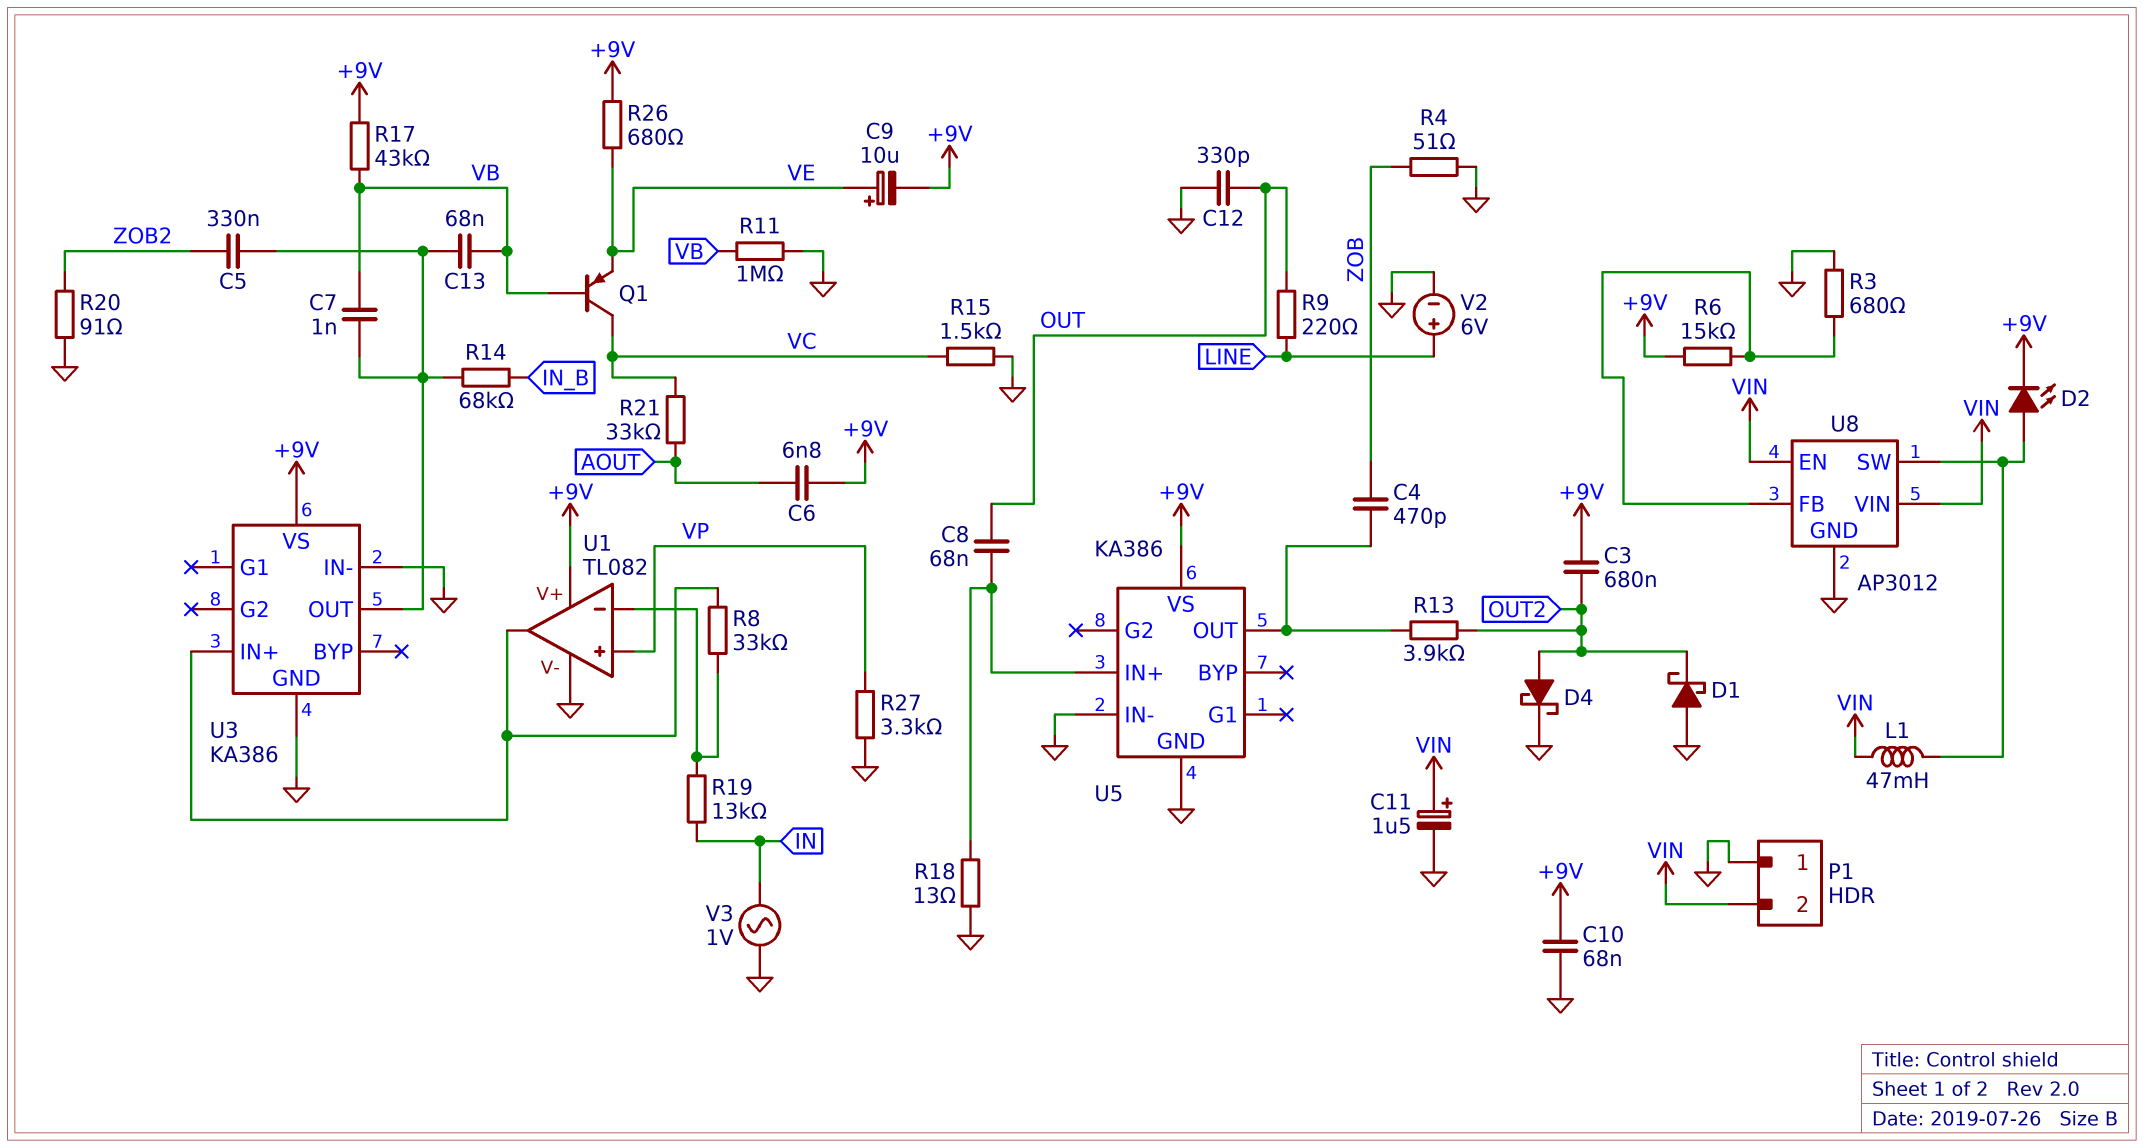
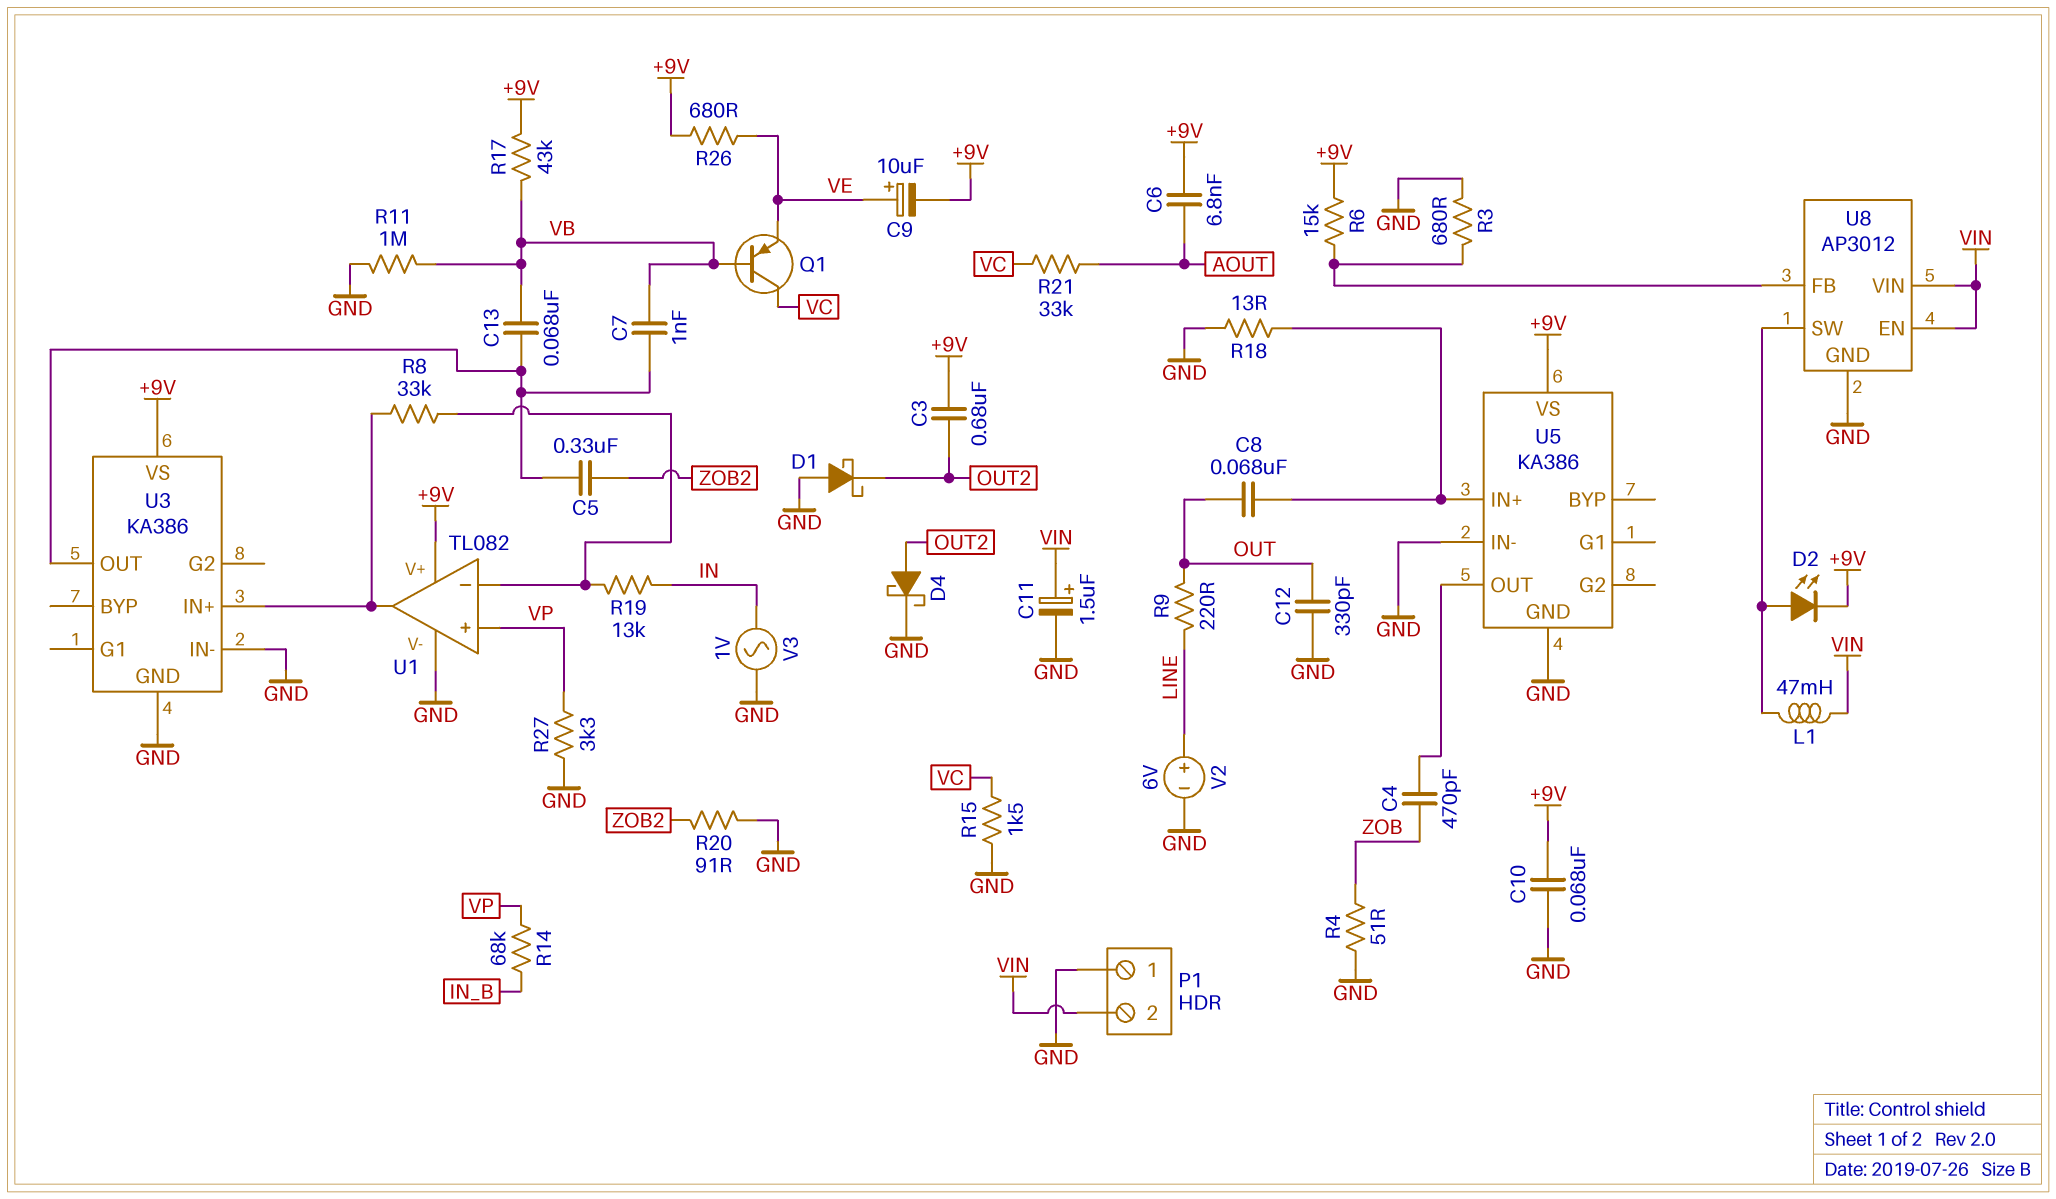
R13: 3.9k (OUT2, U5/OUT) -> none
R14: 68k (IN_B, U3/OUT) -> 68k (IN_B, VP)

